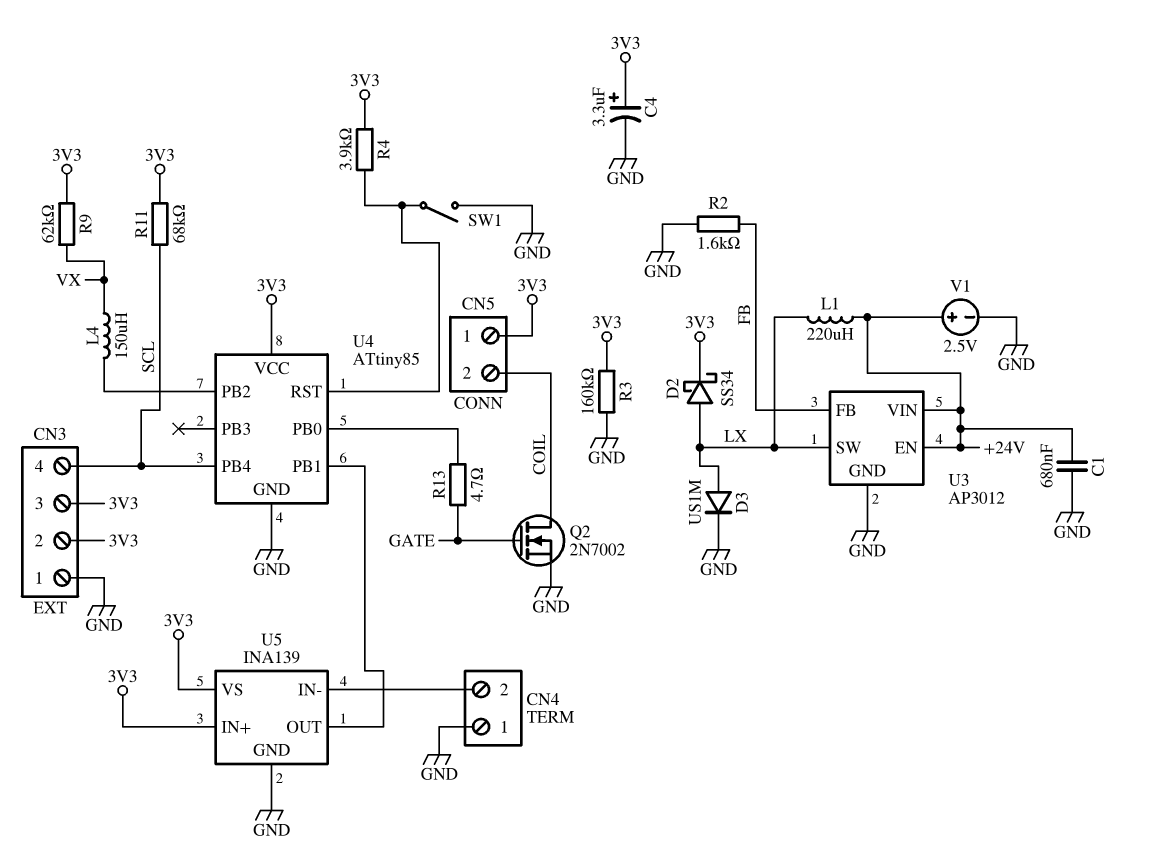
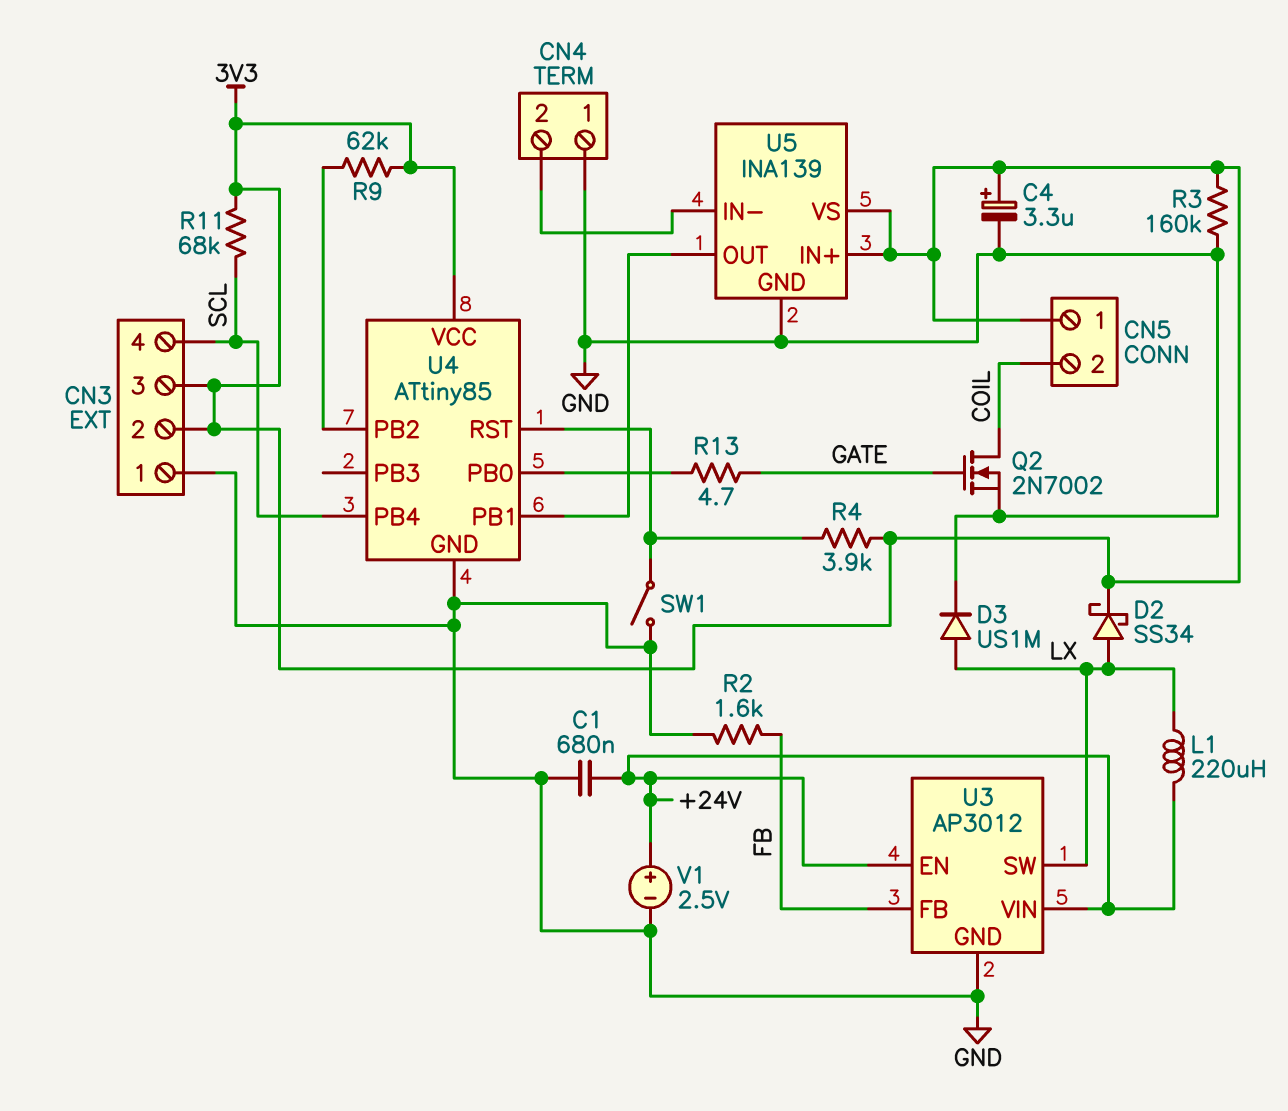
L4: 150uH (U4/PB2, VX) -> none
R9: 62k (3V3, VX) -> 62k (3V3, U4/PB2)

